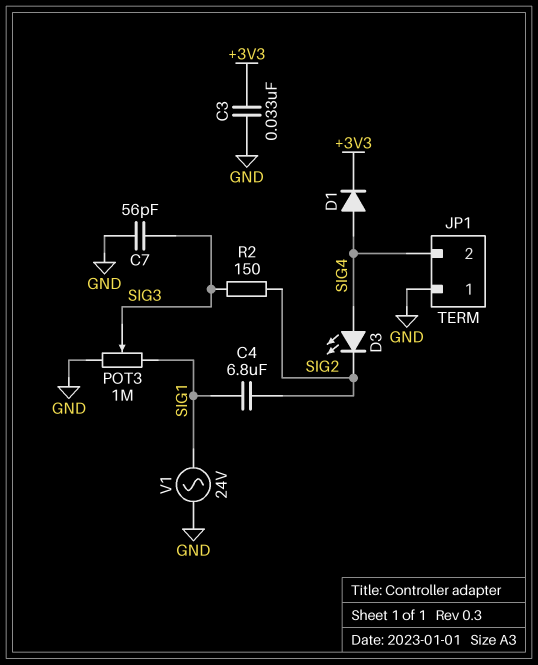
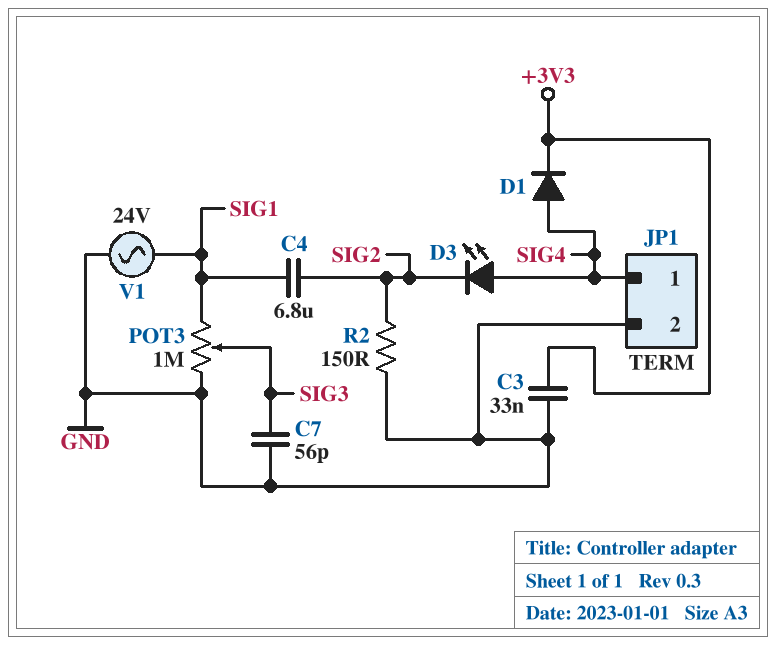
JP1 pin 1: GND -> SIG4
JP1 pin 2: SIG4 -> GND
R2: 150 (SIG2, SIG3) -> 150 (GND, SIG2)

